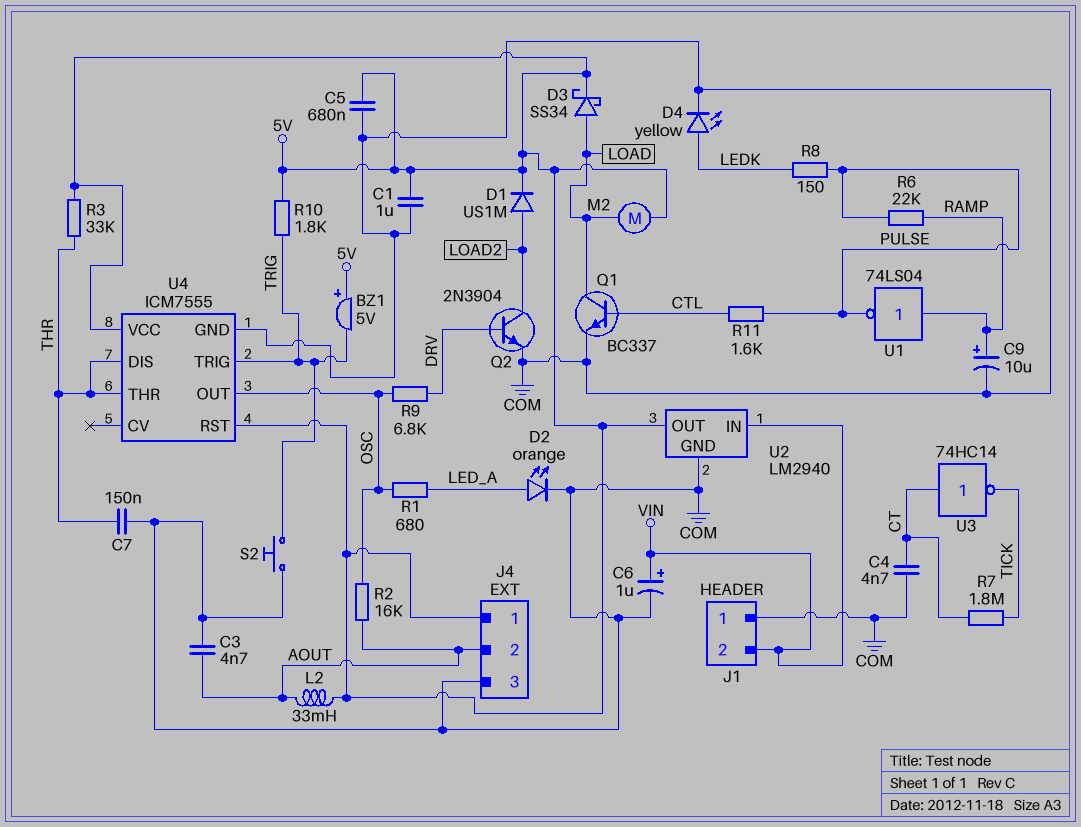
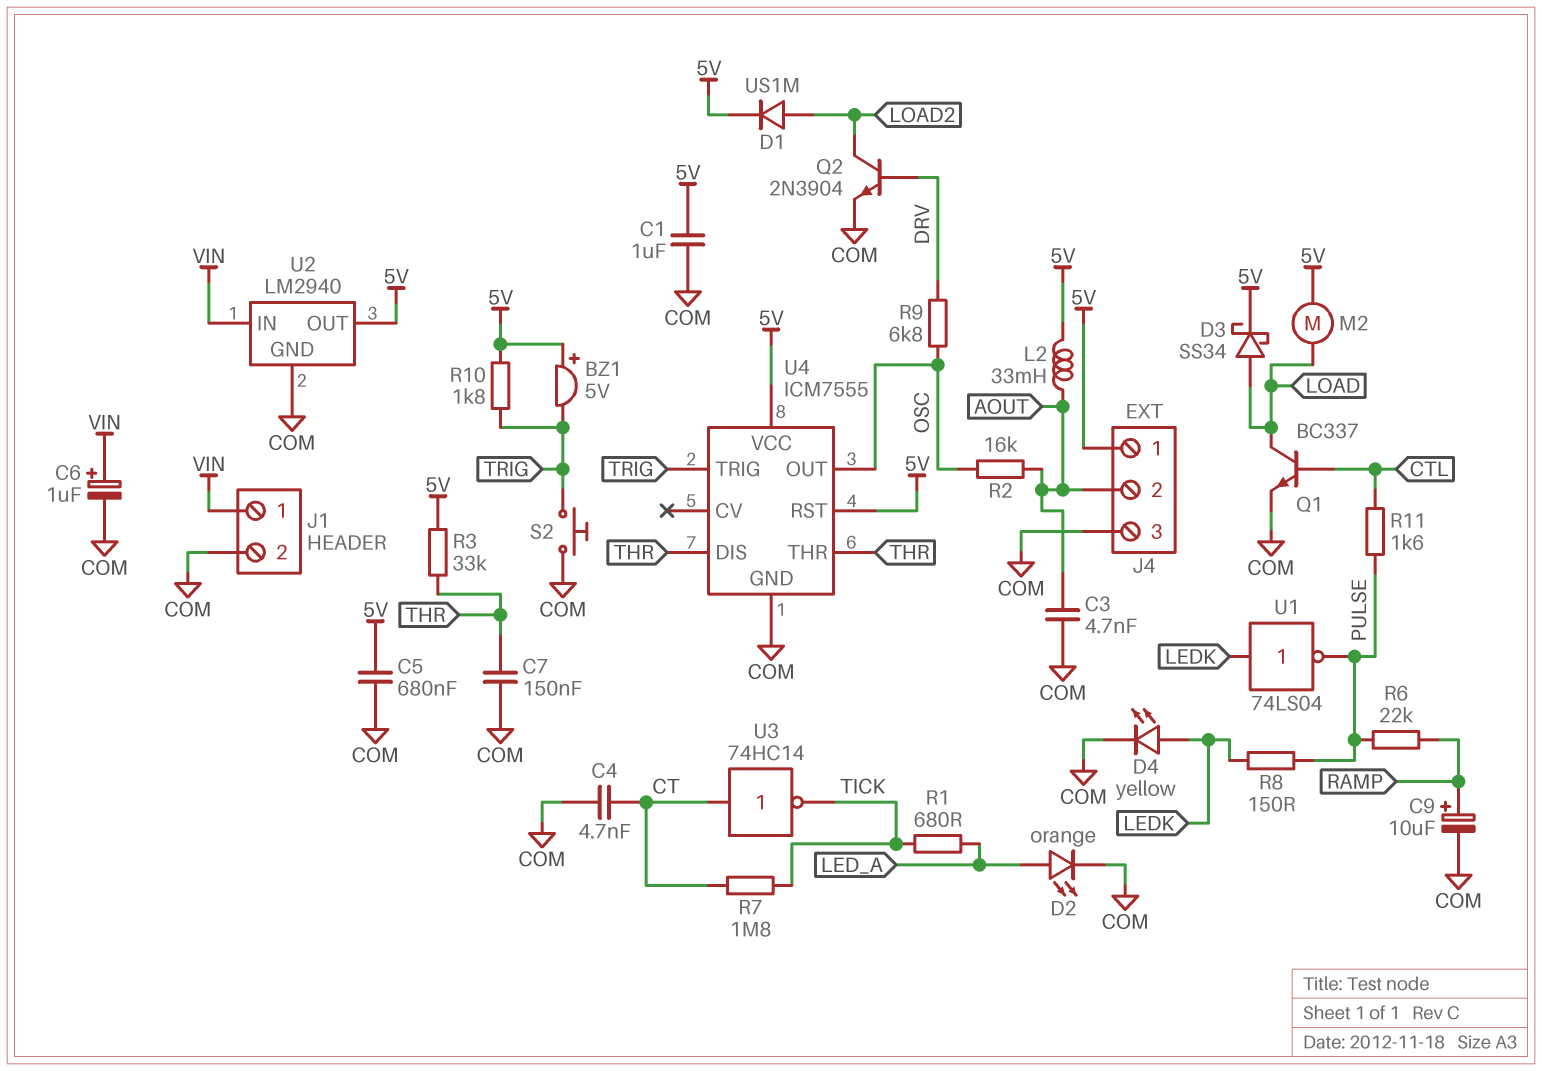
J1 pin 1: COM -> VIN
J1 pin 2: VIN -> COM
R1: 680 (LED_A, OSC) -> 680 (LED_A, TICK)
U1: NOT 74LS04 (in RAMP, out PULSE) -> NOT 74LS04 (in LEDK, out PULSE)

